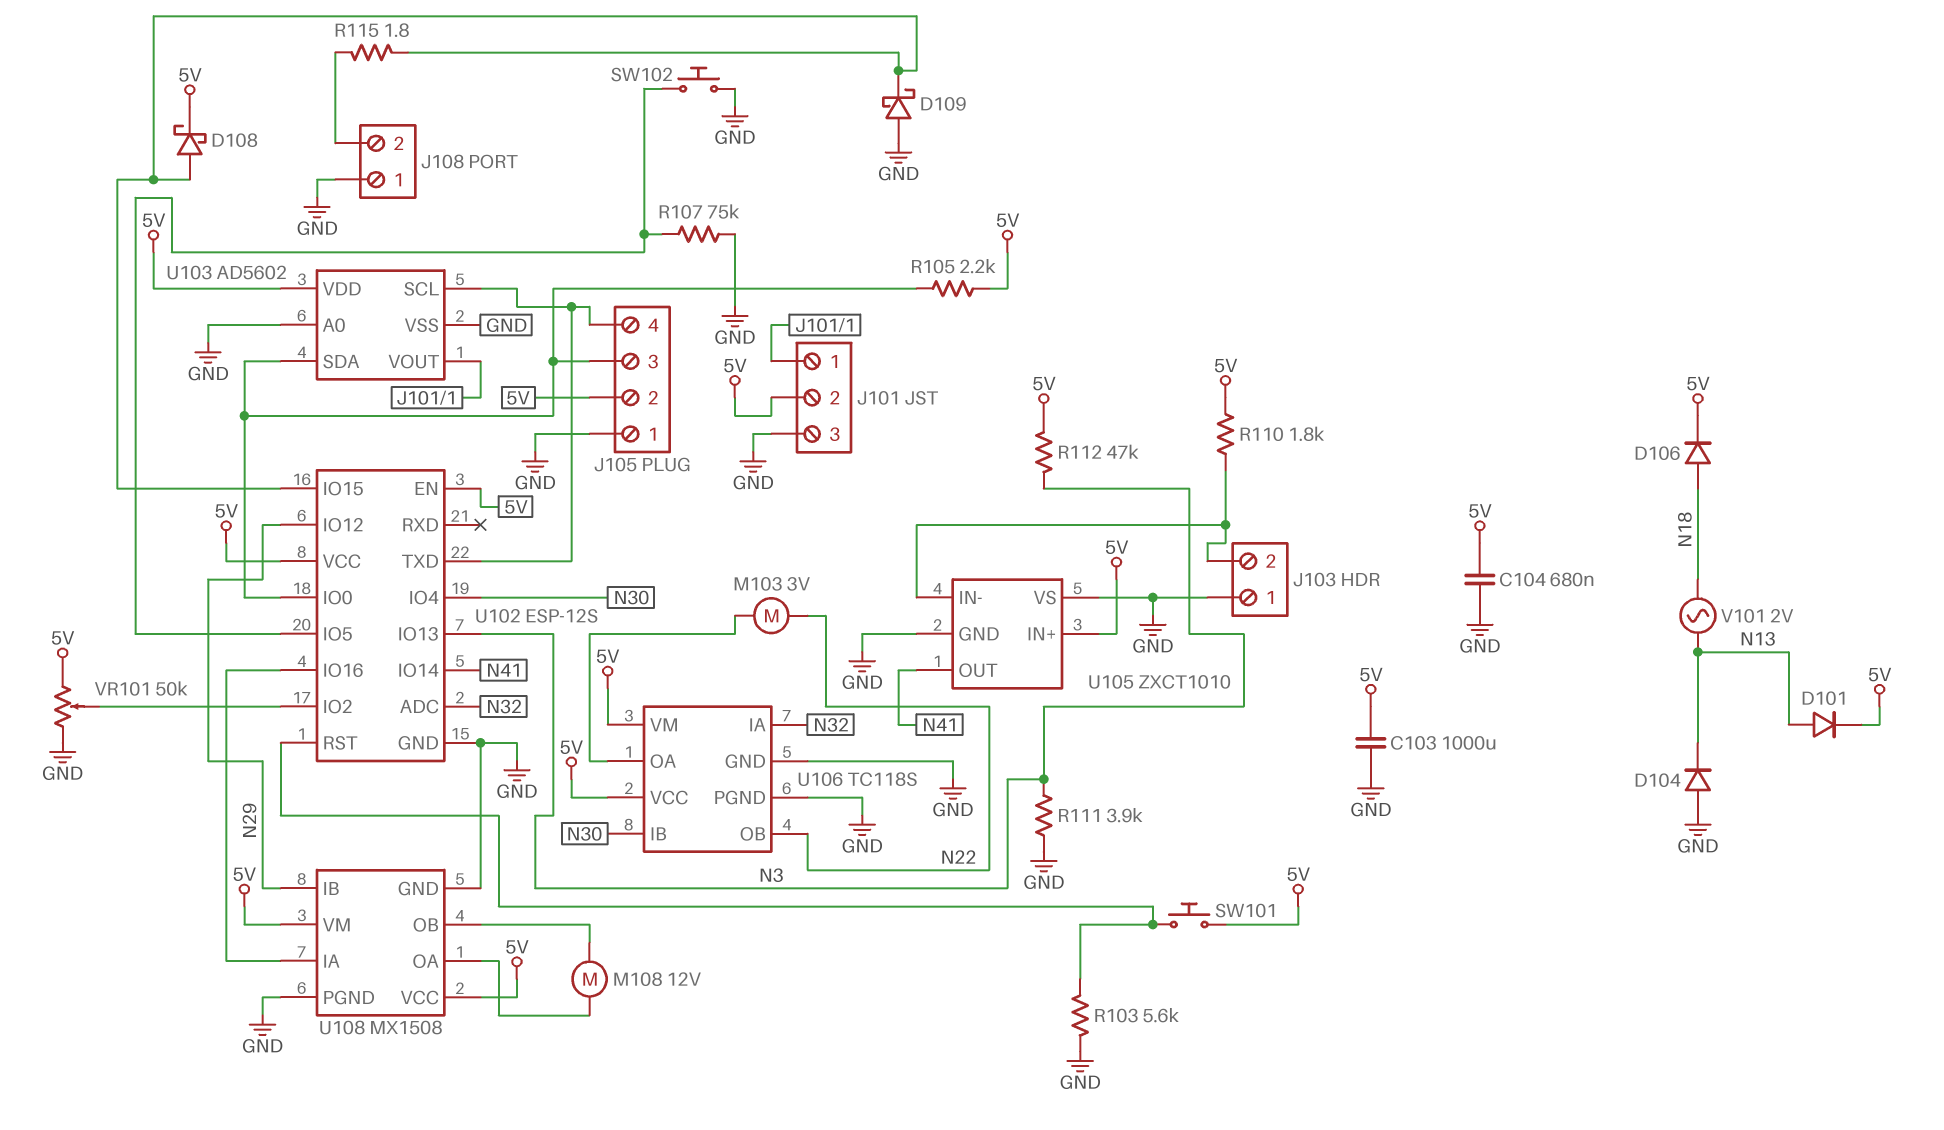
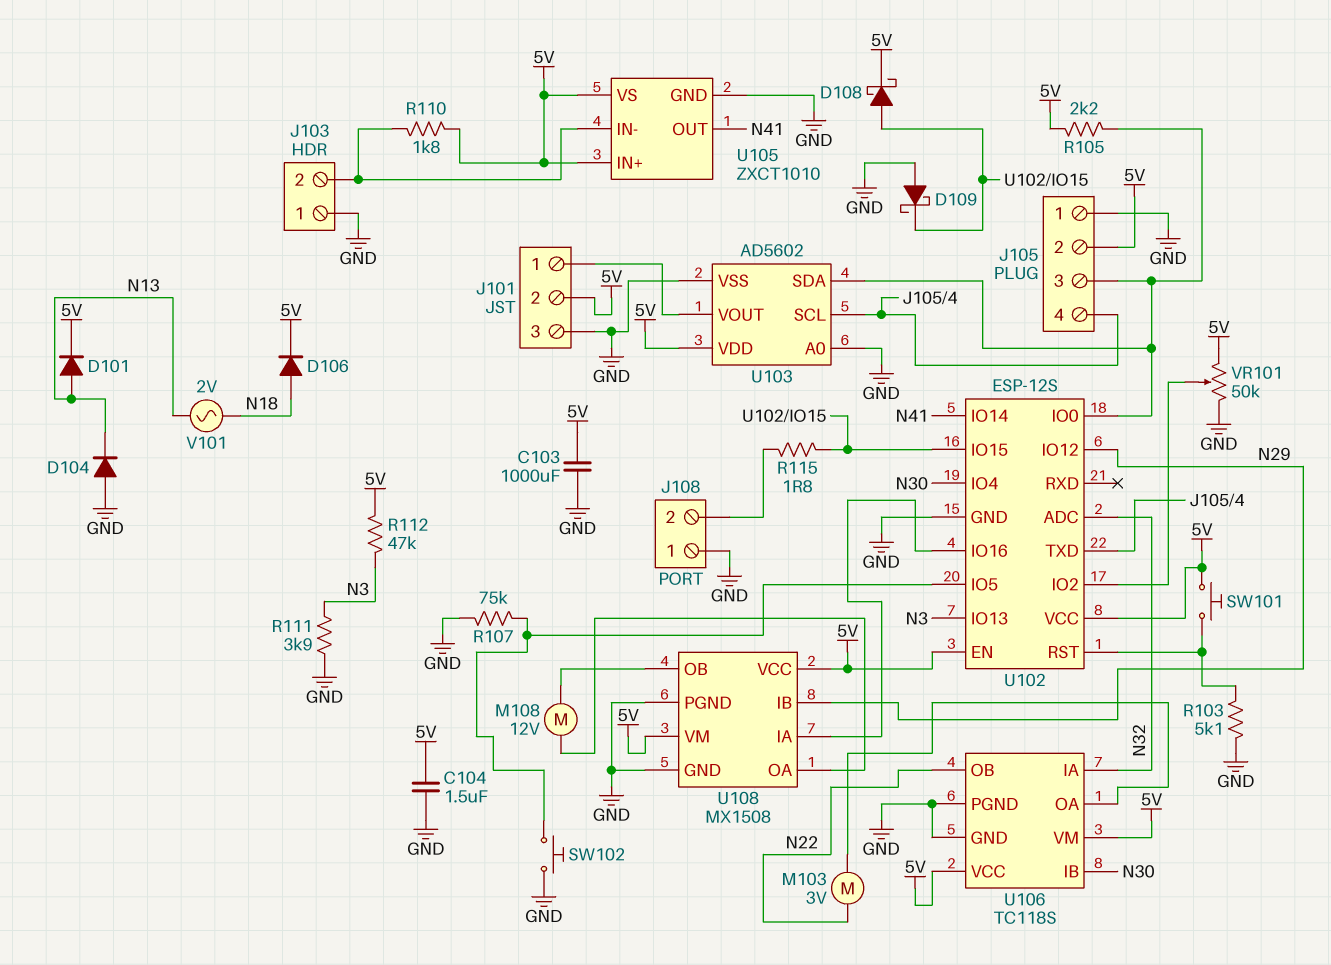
C104: 680nF (5V, GND) -> 1.5uF (5V, GND)
R103: 5.6k (GND, U102/RST) -> 5.1k (GND, U102/RST)
U105 pin VS: GND -> 5V

